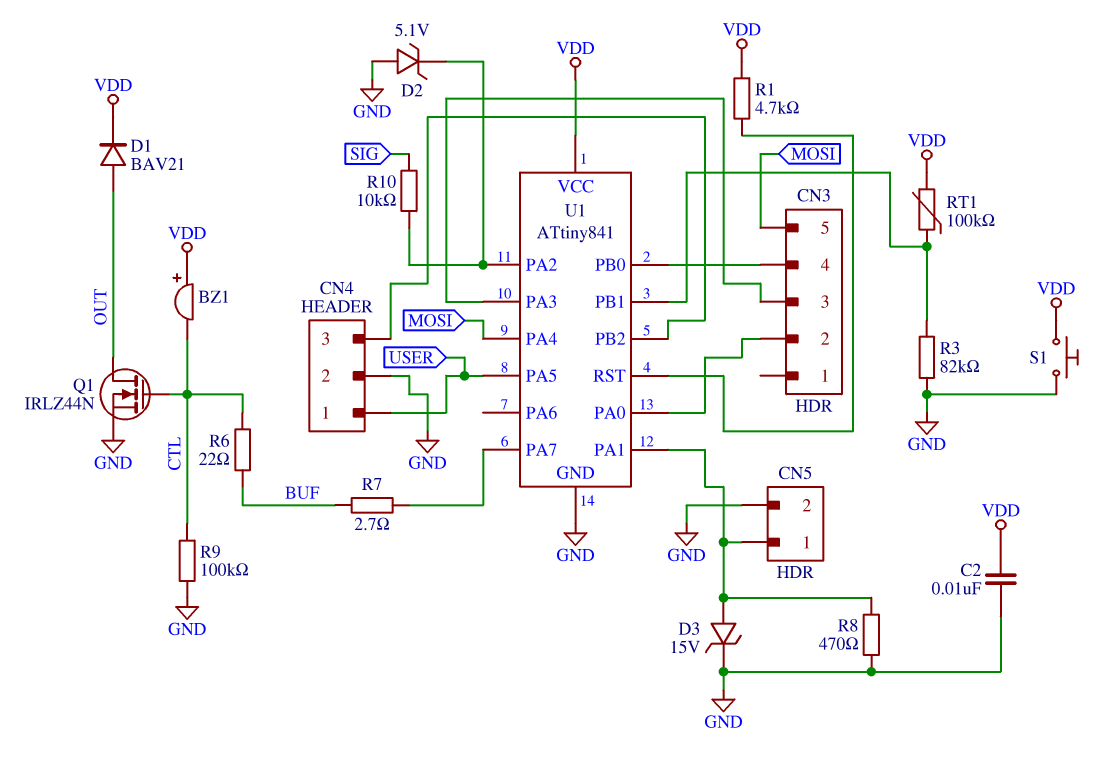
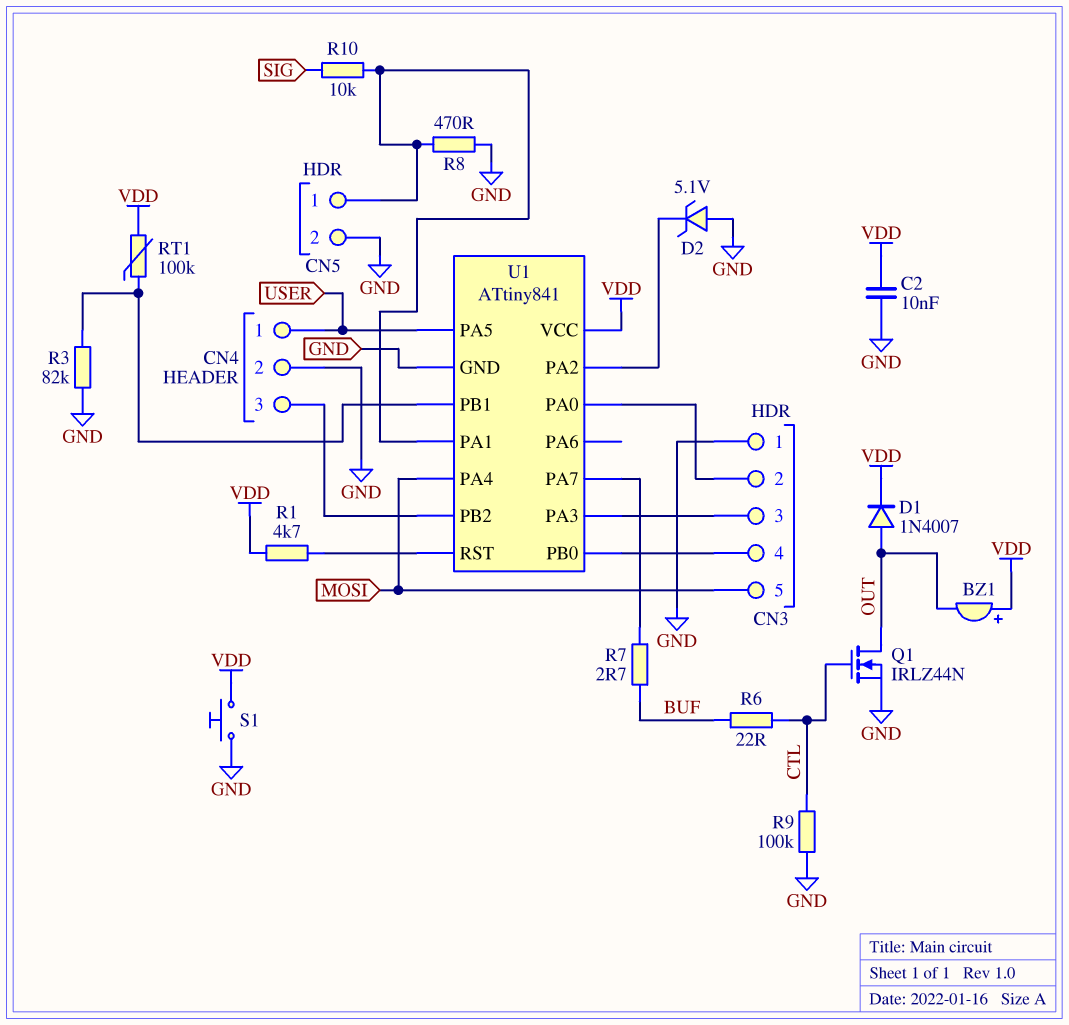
BZ1: buzzer (plus VDD, minus CTL) -> buzzer (plus VDD, minus OUT)
CN3 pin 1: none -> GND
D1: diode BAV21 (A OUT, K VDD) -> diode 1N4007 (A OUT, K VDD)
D3: zener 15V (A CN5/1, K GND) -> none
R10: 10k (SIG, U1/PA2) -> 10k (CN5/1, SIG)

